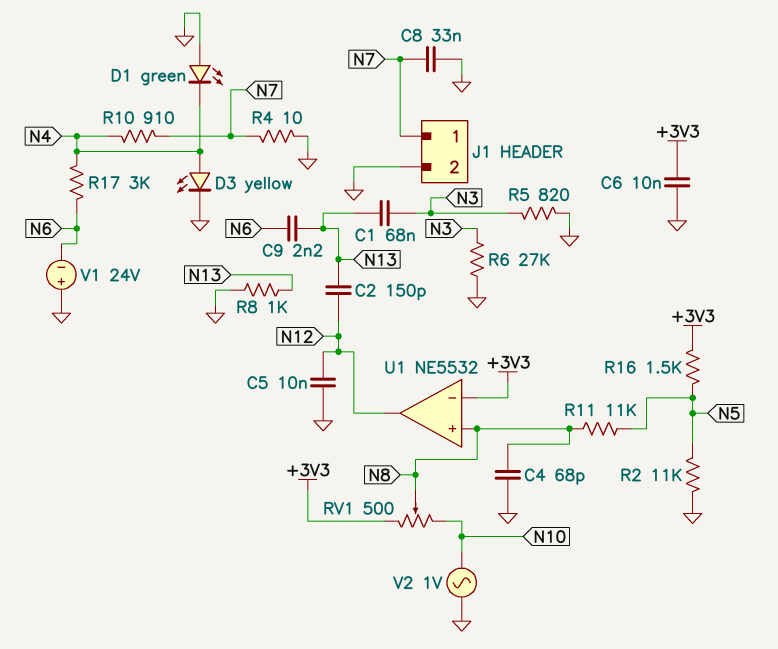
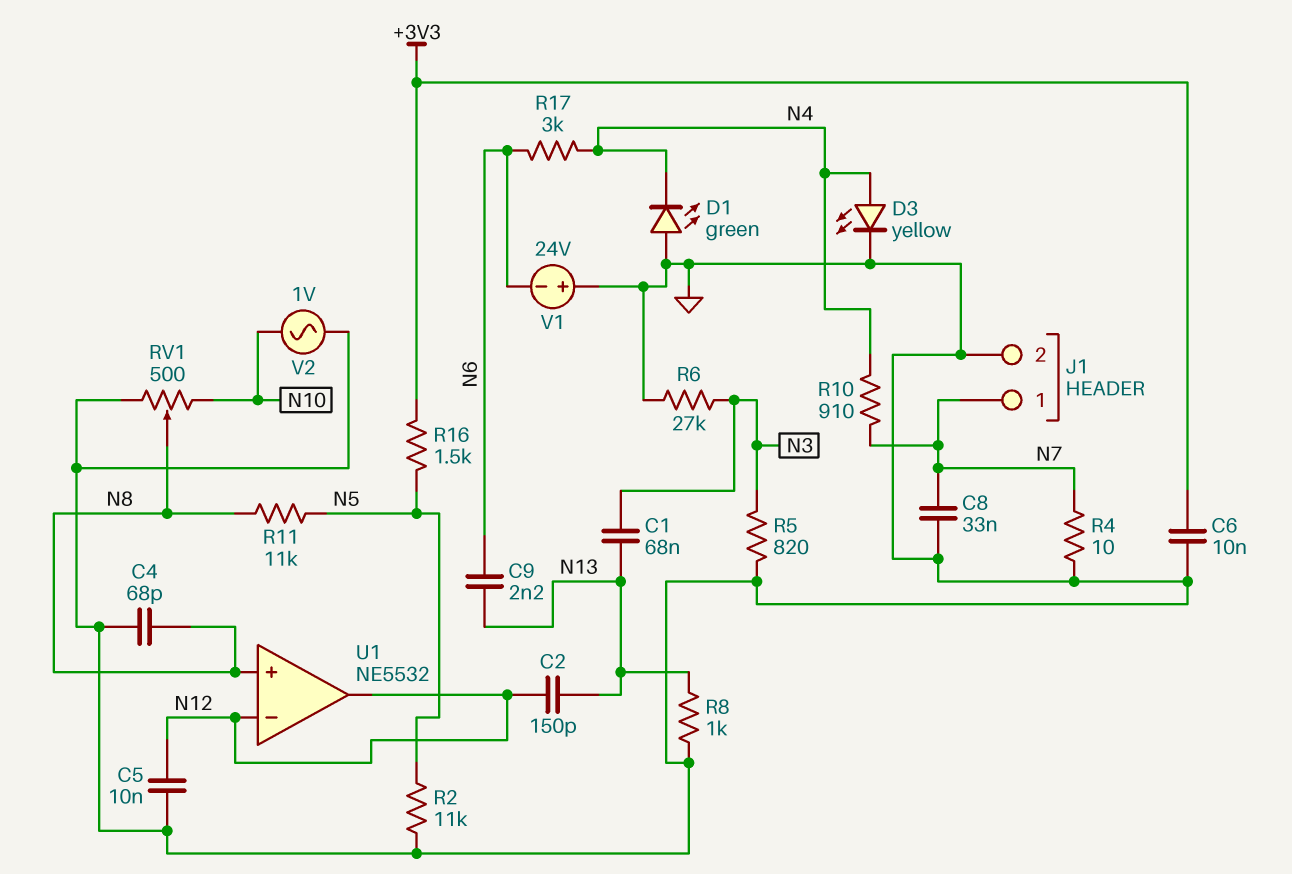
RV1: 500 (+3V3, N10, wiper N8) -> 500 (GND, N10, wiper N8)
U1 pin in-: +3V3 -> N12

